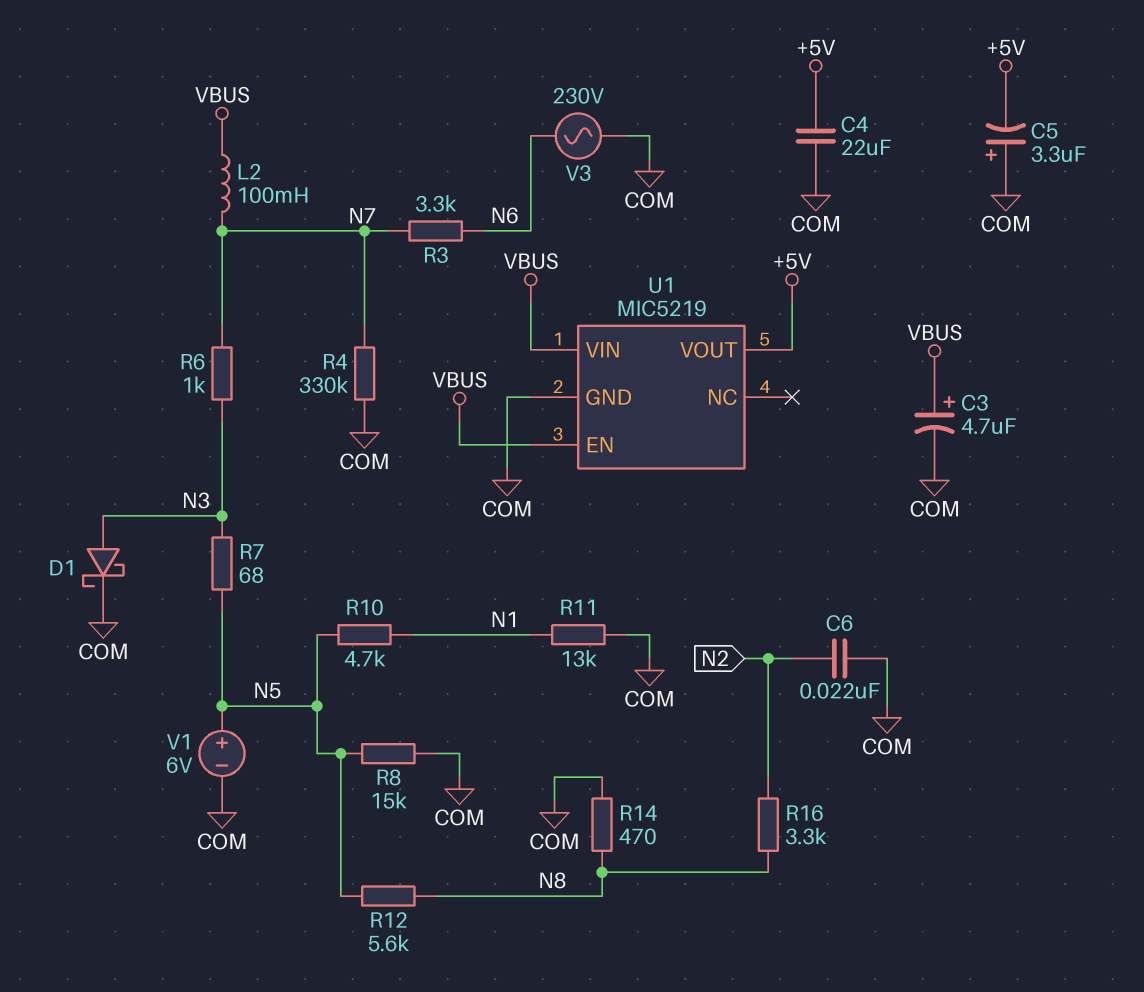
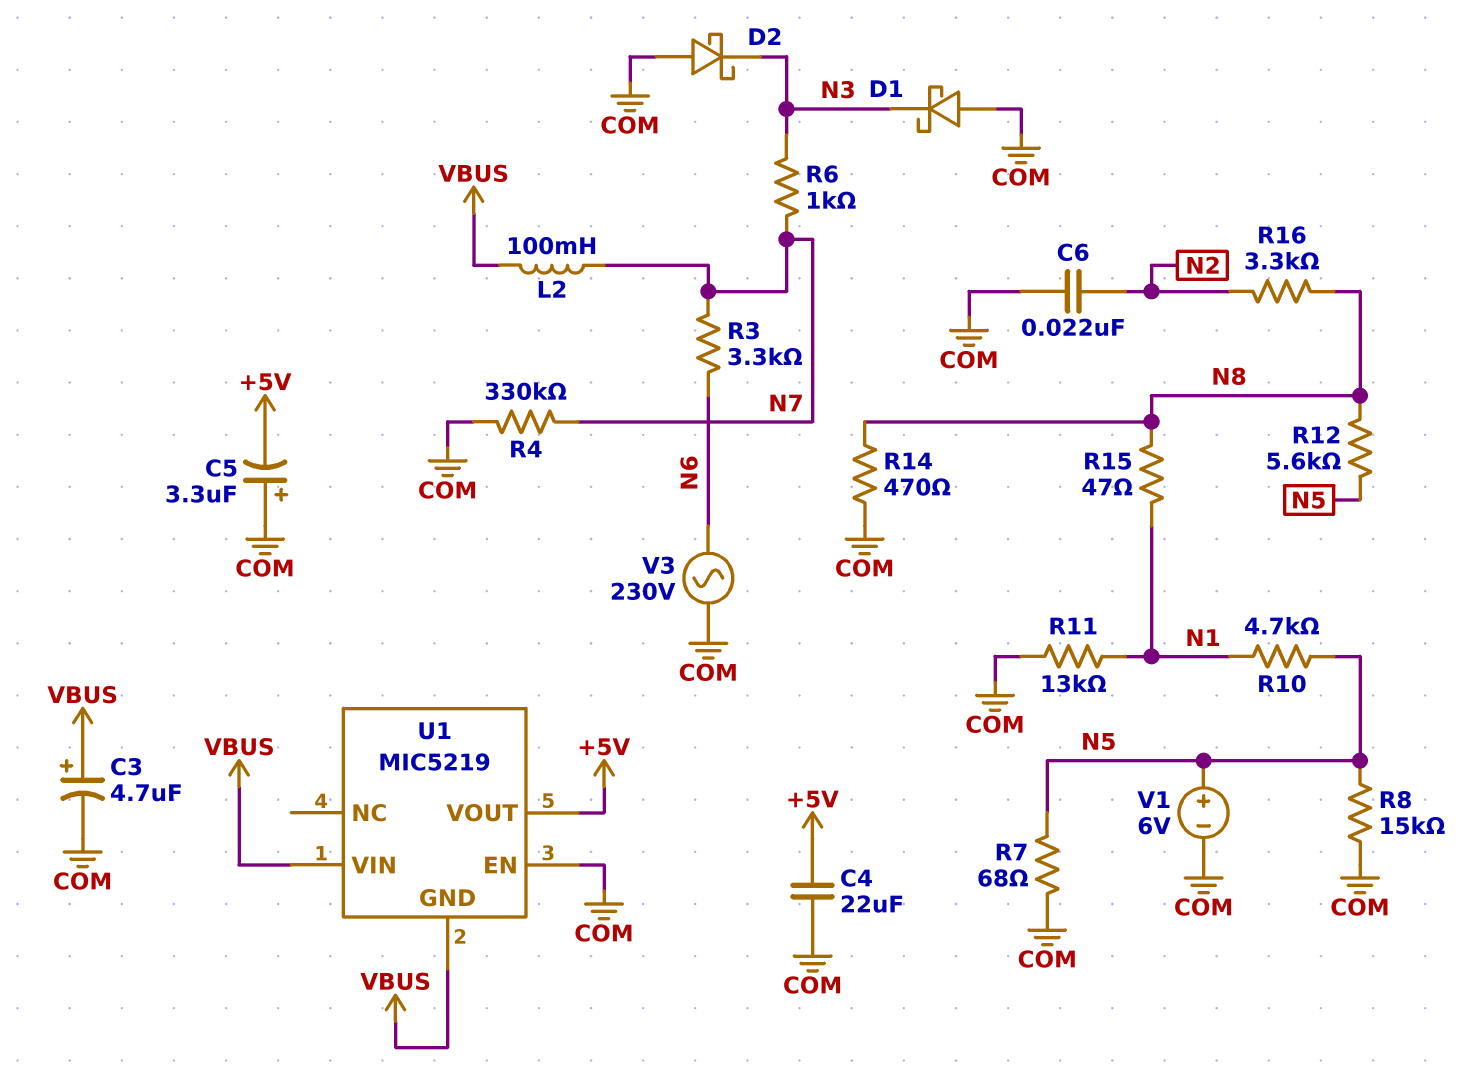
D1: schottky (A N3, K COM) -> schottky (A COM, K N3)
D2: none -> schottky (A COM, K N3)
R7: 68 (N3, N5) -> 68 (COM, N5)
R15: none -> 47 (N1, N8)
U1 pin EN: VBUS -> COM
U1 pin GND: COM -> VBUS

